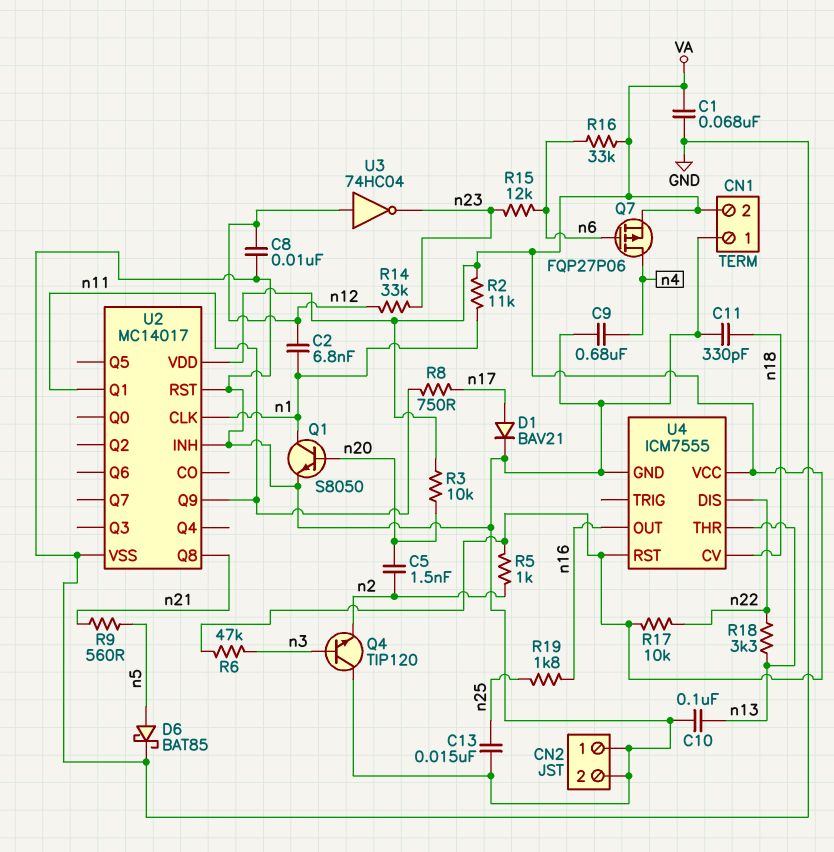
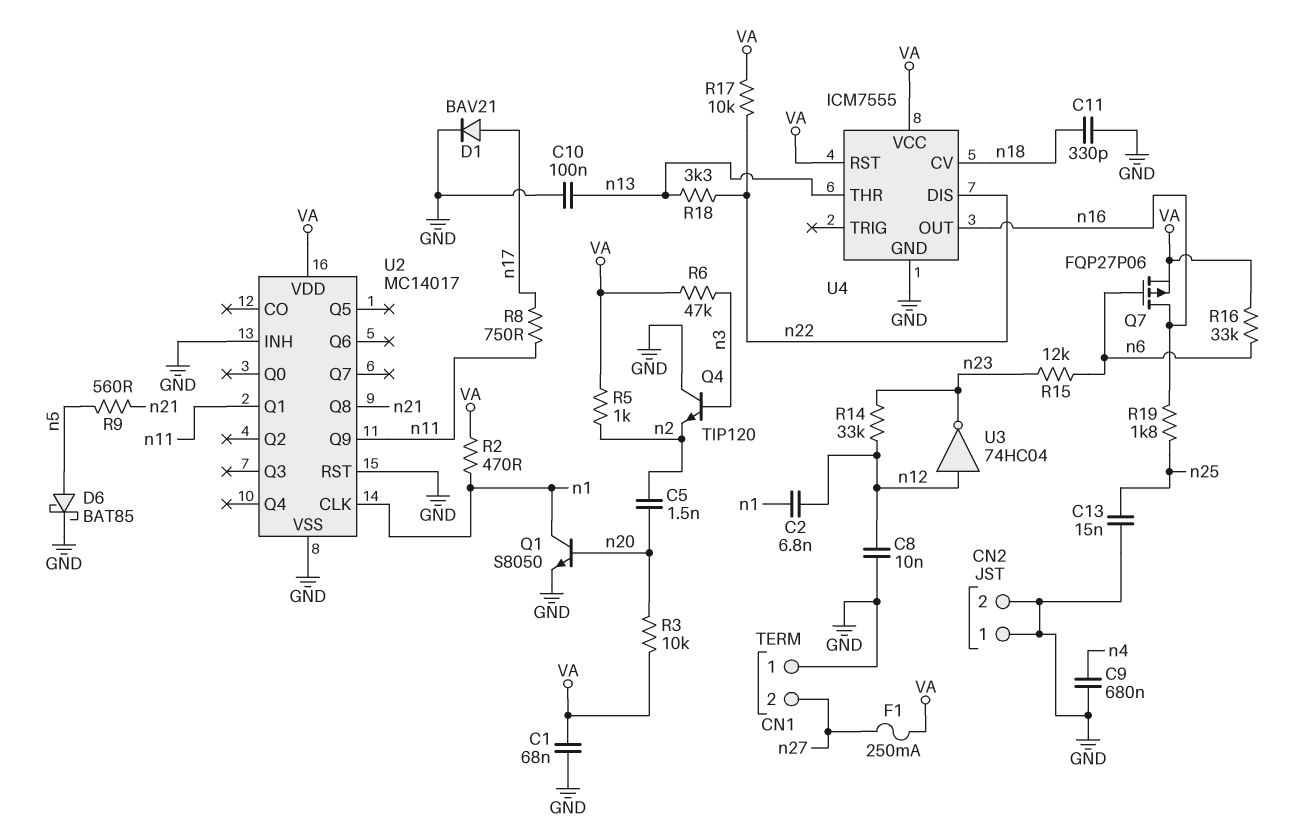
CN1 pin 2: VA -> n27
F1: none -> 250mA (VA, n27)
Q7: PMOS FQP27P06 (G n6, D n4, S VA) -> PMOS FQP27P06 (G n6, D n16, S VA)
R2: 11k (VA, n1) -> 470 (VA, n1)

